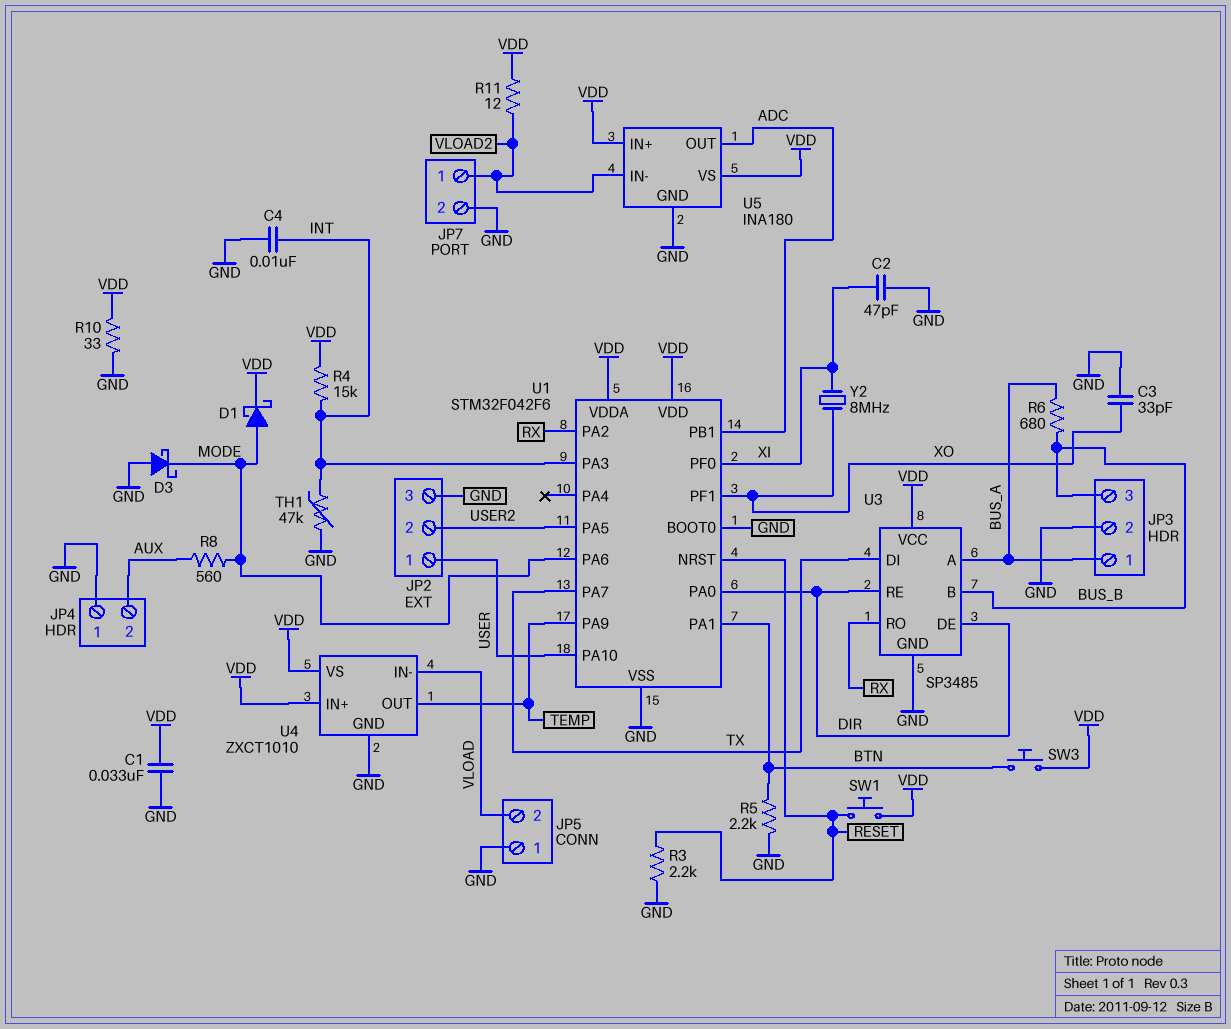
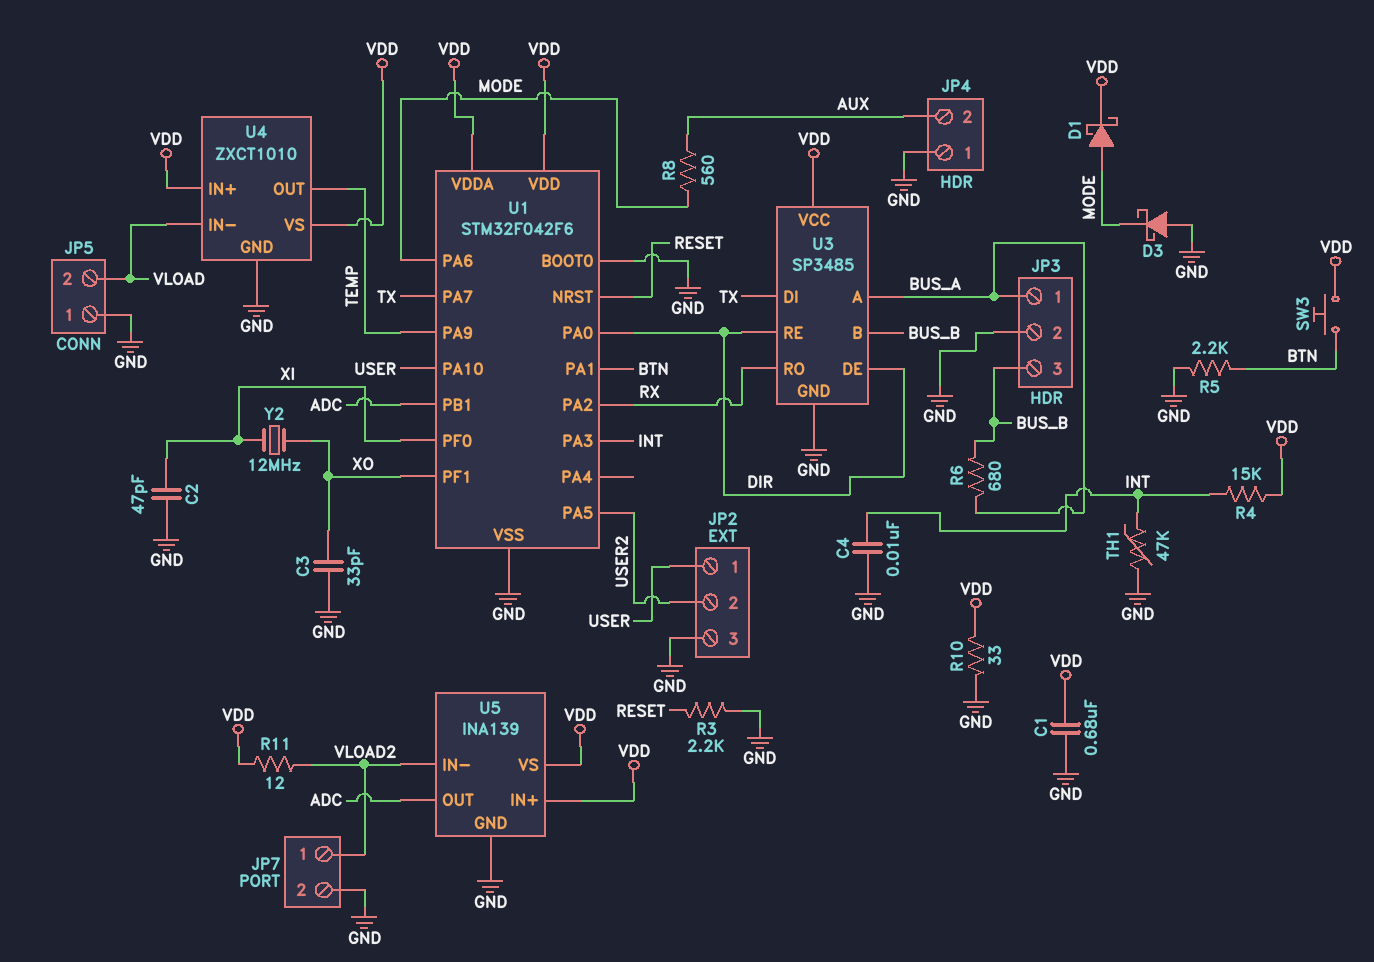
C1: 33nF (GND, VDD) -> 680nF (GND, VDD)
SW1: button (RESET, VDD) -> none
U5: INA180 -> INA139
Y2: 8MHz (XI, XO) -> 12MHz (XI, XO)

